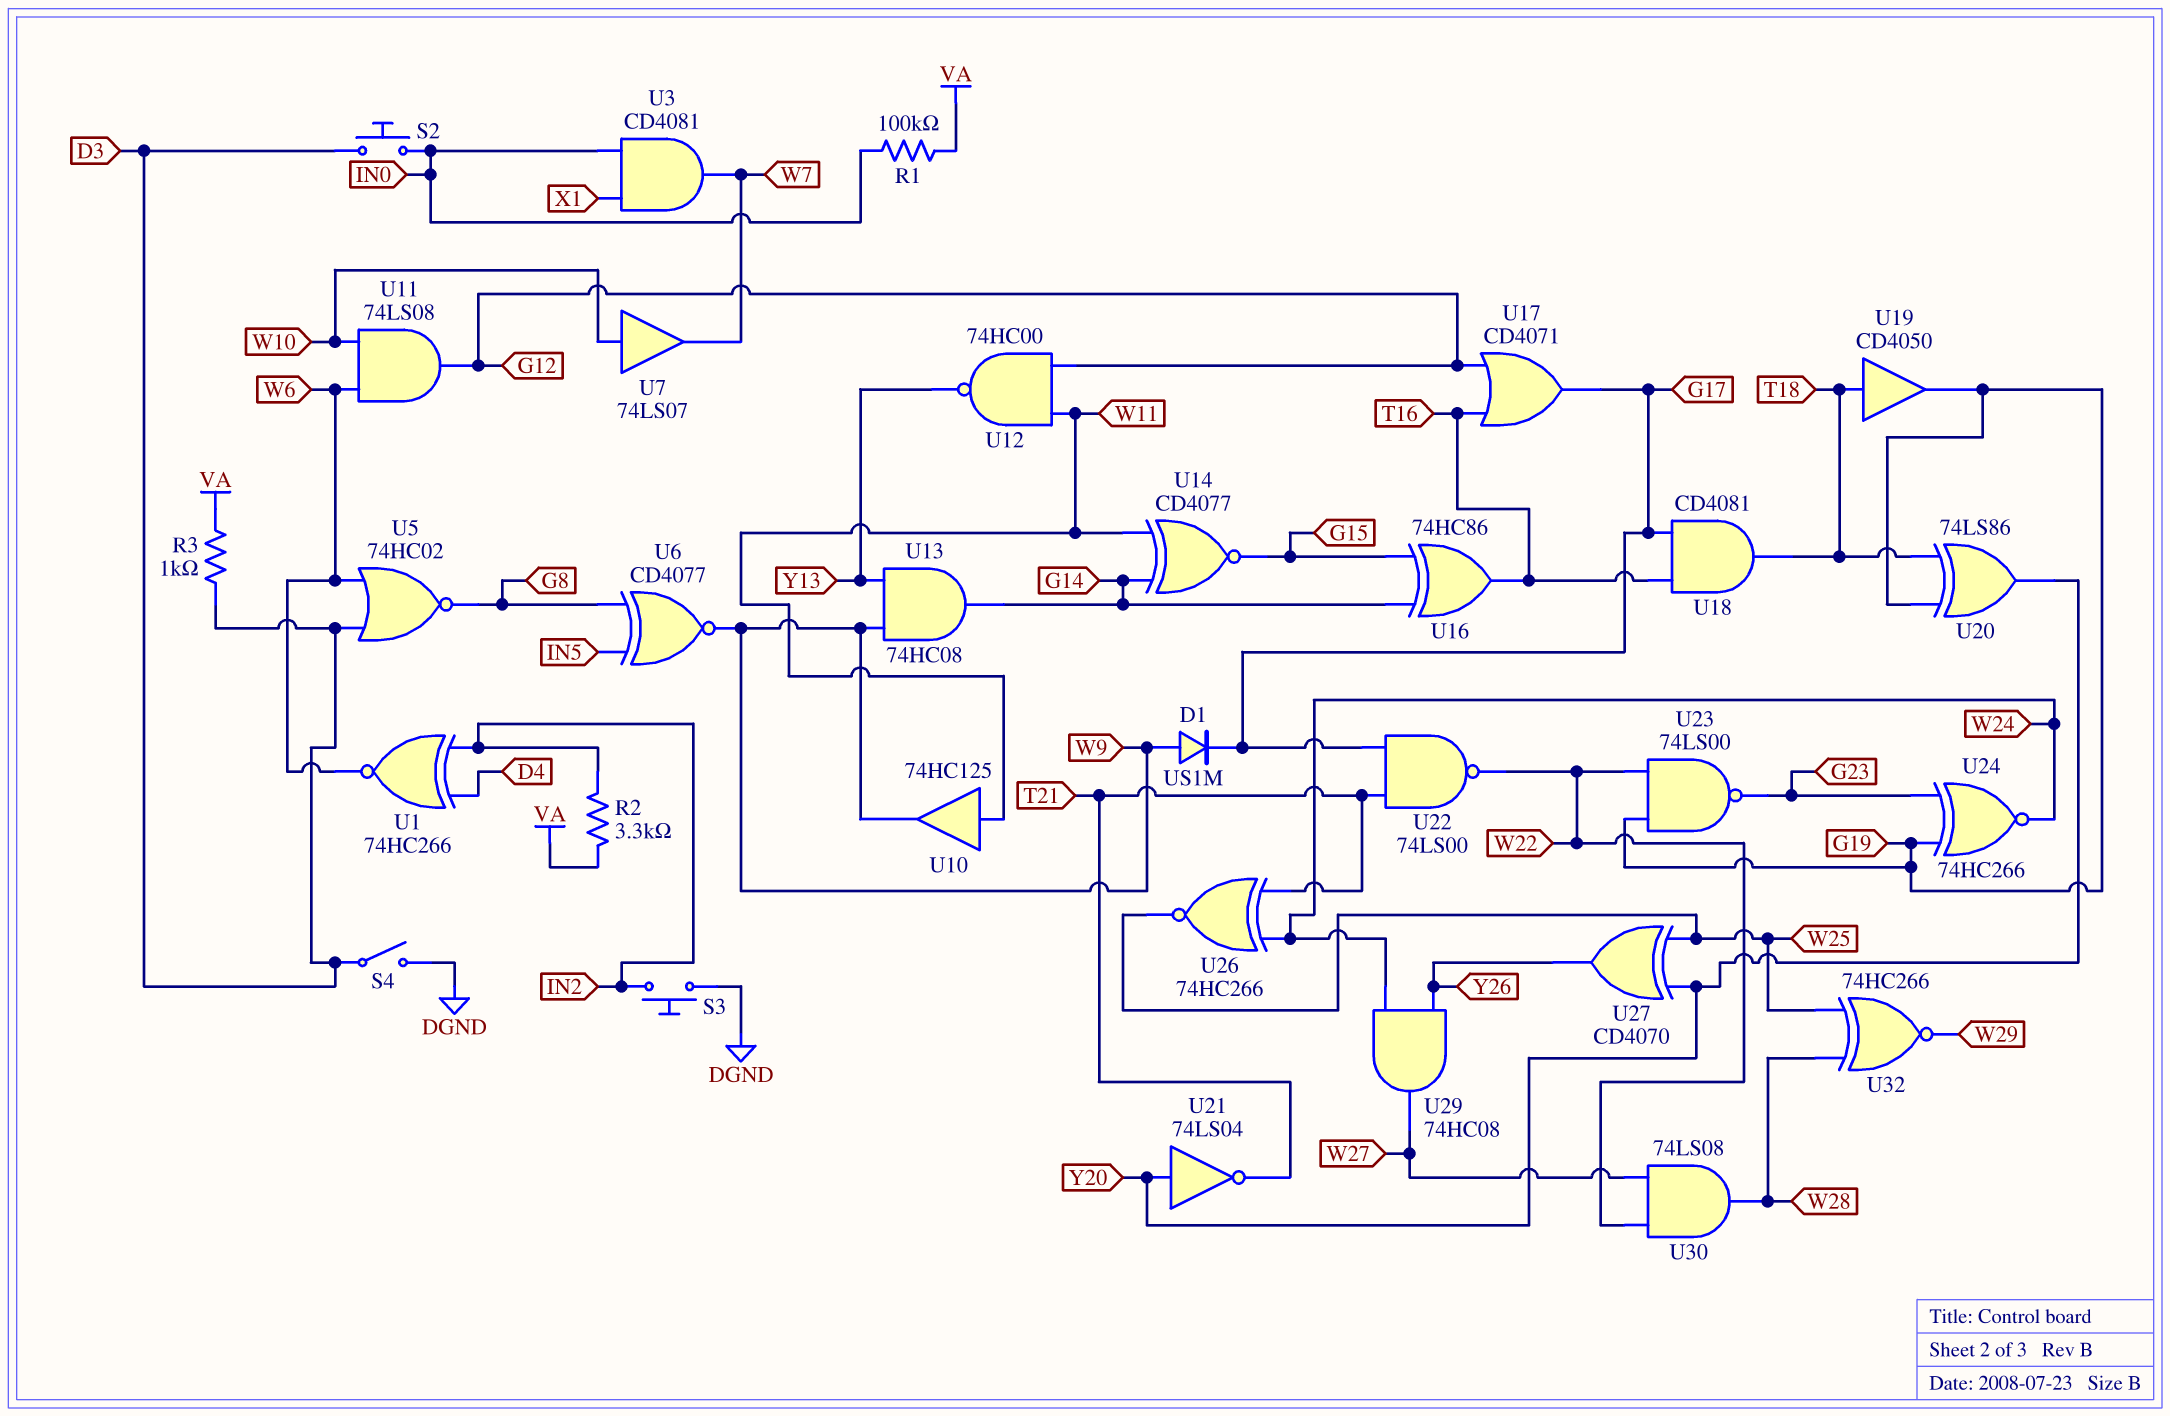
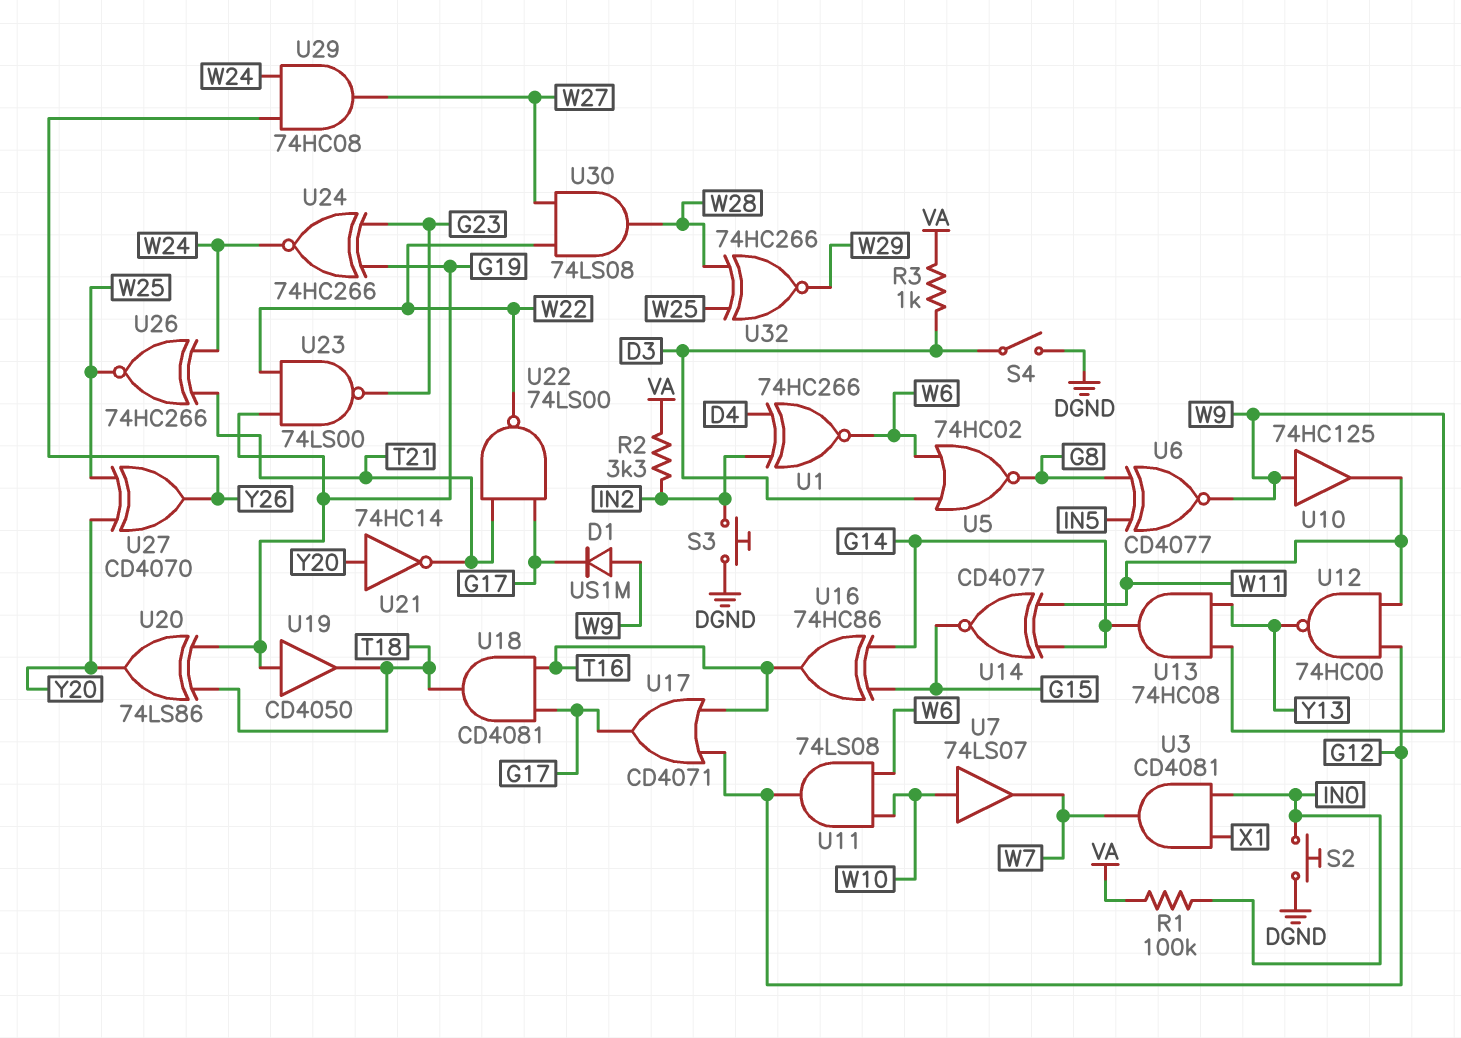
S2: button (D3, IN0) -> button (DGND, IN0)
U10: buffer 74HC125 (in W11, out W9) -> buffer 74HC125 (in W9, out W11)
U19: buffer CD4050 (in T18, out G19) -> buffer CD4050 (in G19, out T18)
U21: NOT 74LS04 (in Y20, out T21) -> NOT 74HC14 (in Y20, out T21)

